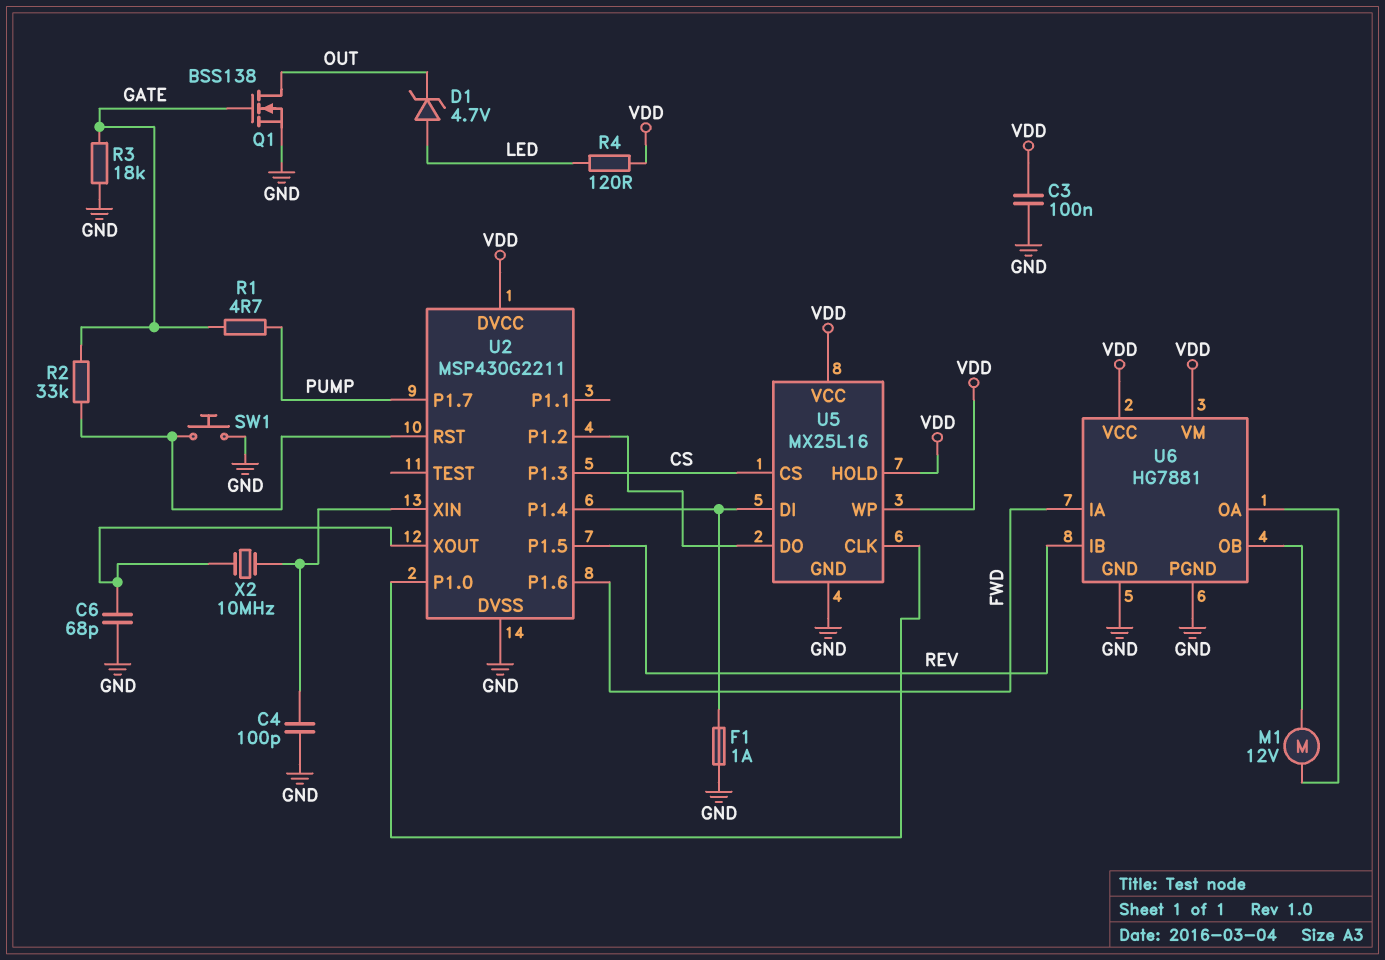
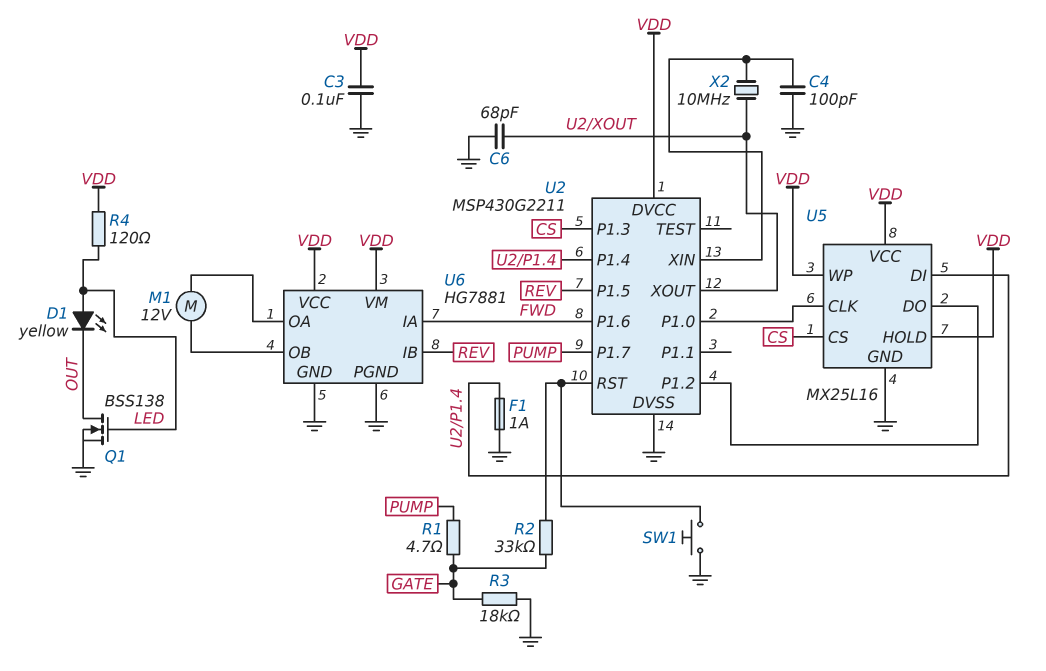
D1: zener 4.7V (A LED, K OUT) -> LED yellow (A LED, K OUT)
Q1: NMOS BSS138 (G GATE, D OUT, S GND) -> NMOS BSS138 (G LED, D OUT, S GND)

